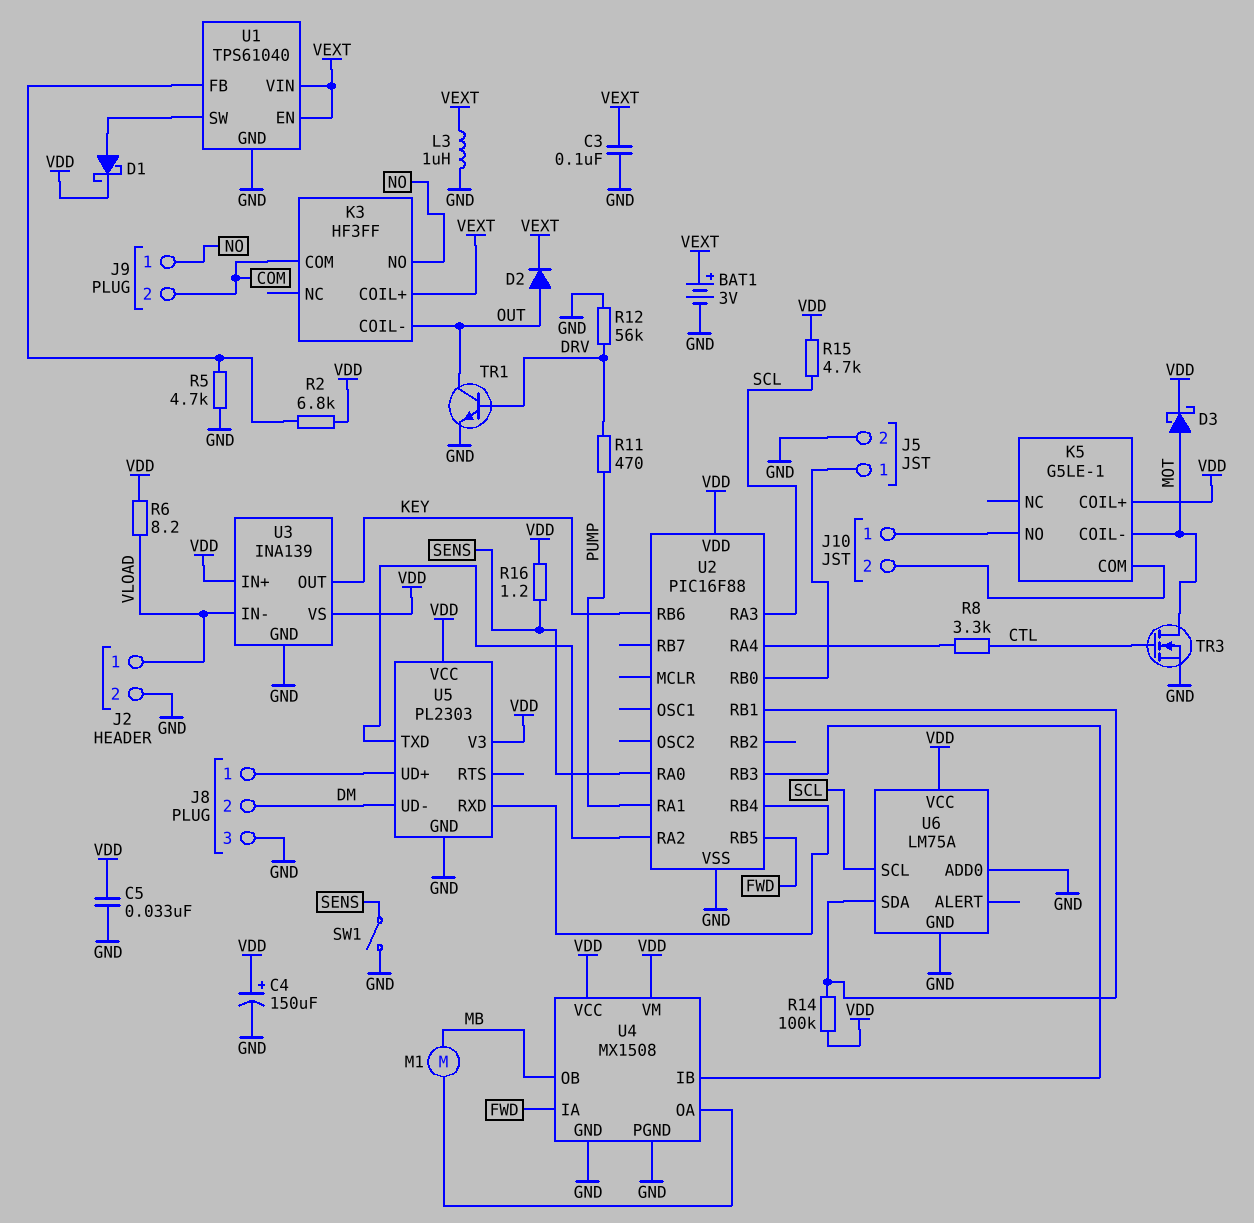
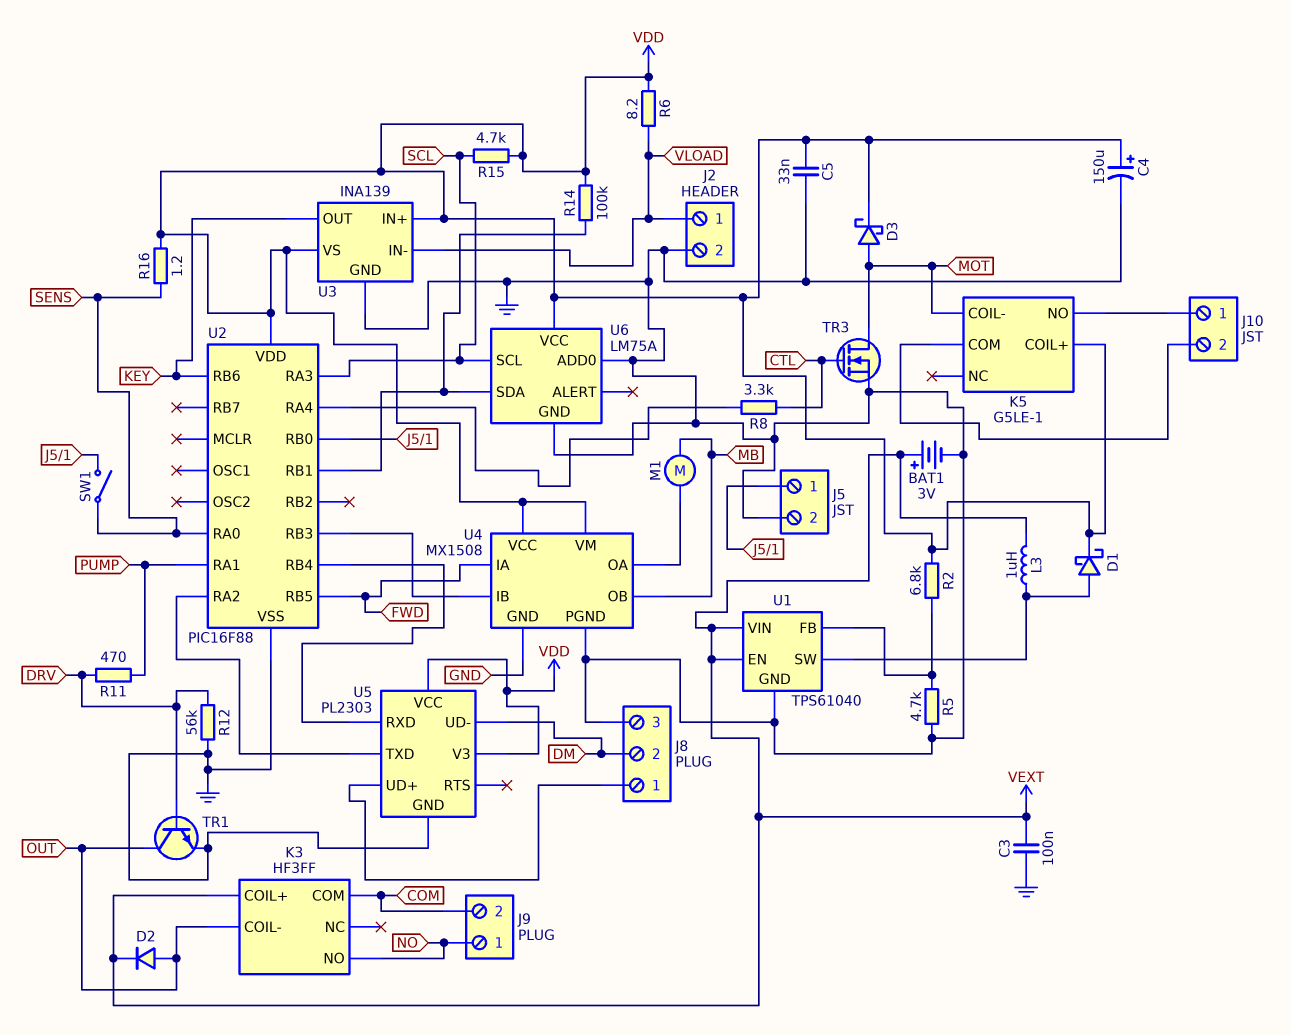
L3: 1uH (GND, VEXT) -> 1uH (U1/SW, VEXT)
SW1: switch (GND, SENS) -> switch (J5/1, SENS)

